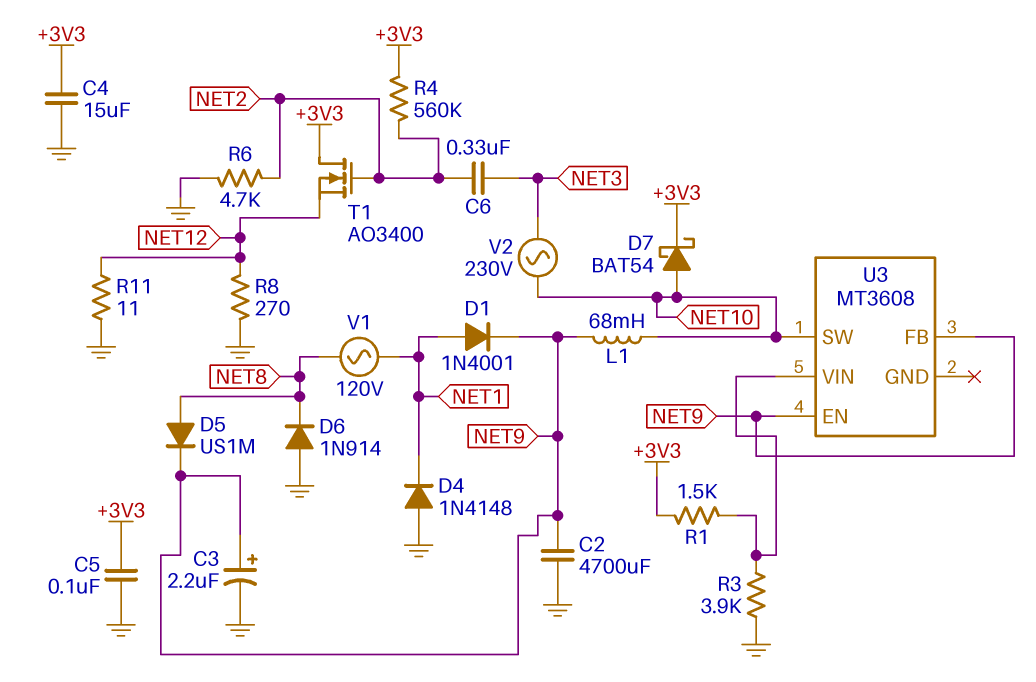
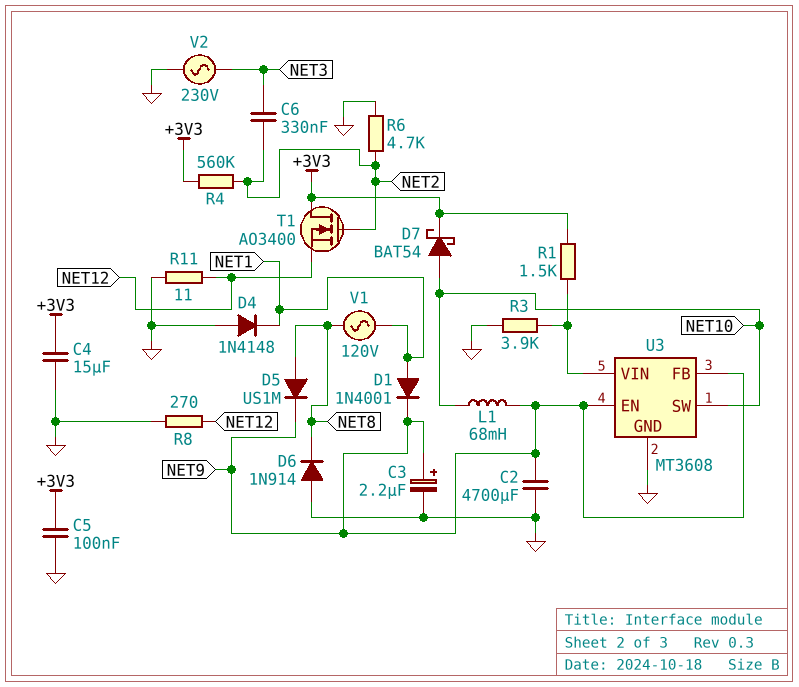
U3 pin GND: none -> GND
V2: AC 230V (NET3, NET10) -> AC 230V (GND, NET3)

